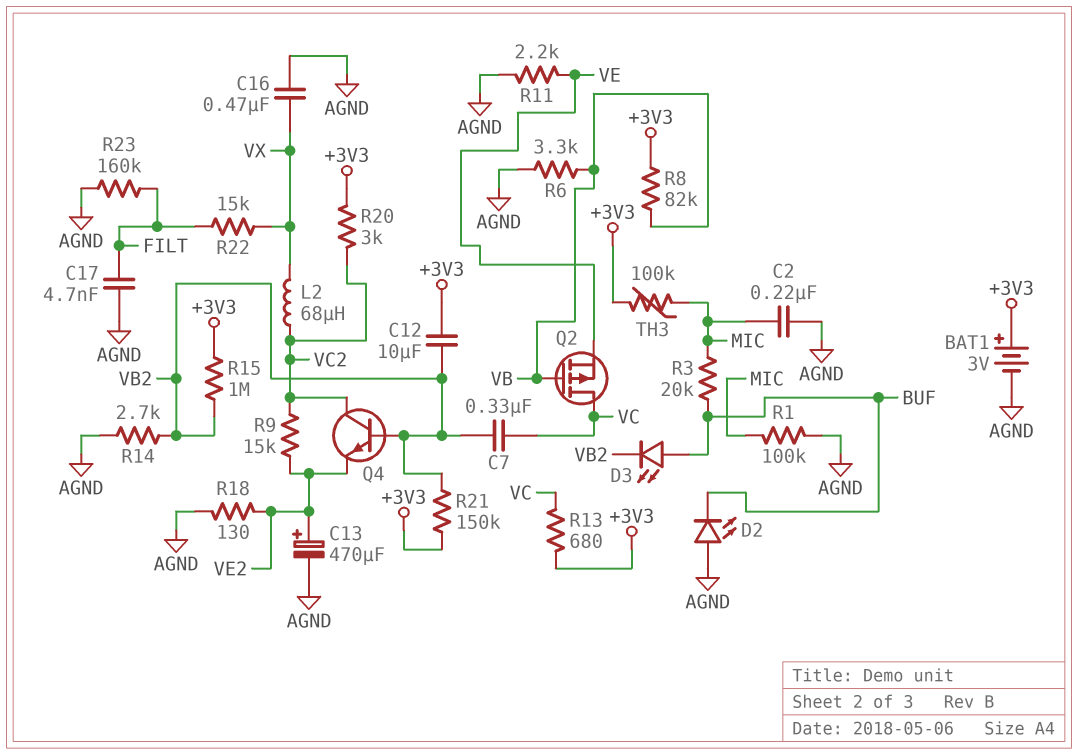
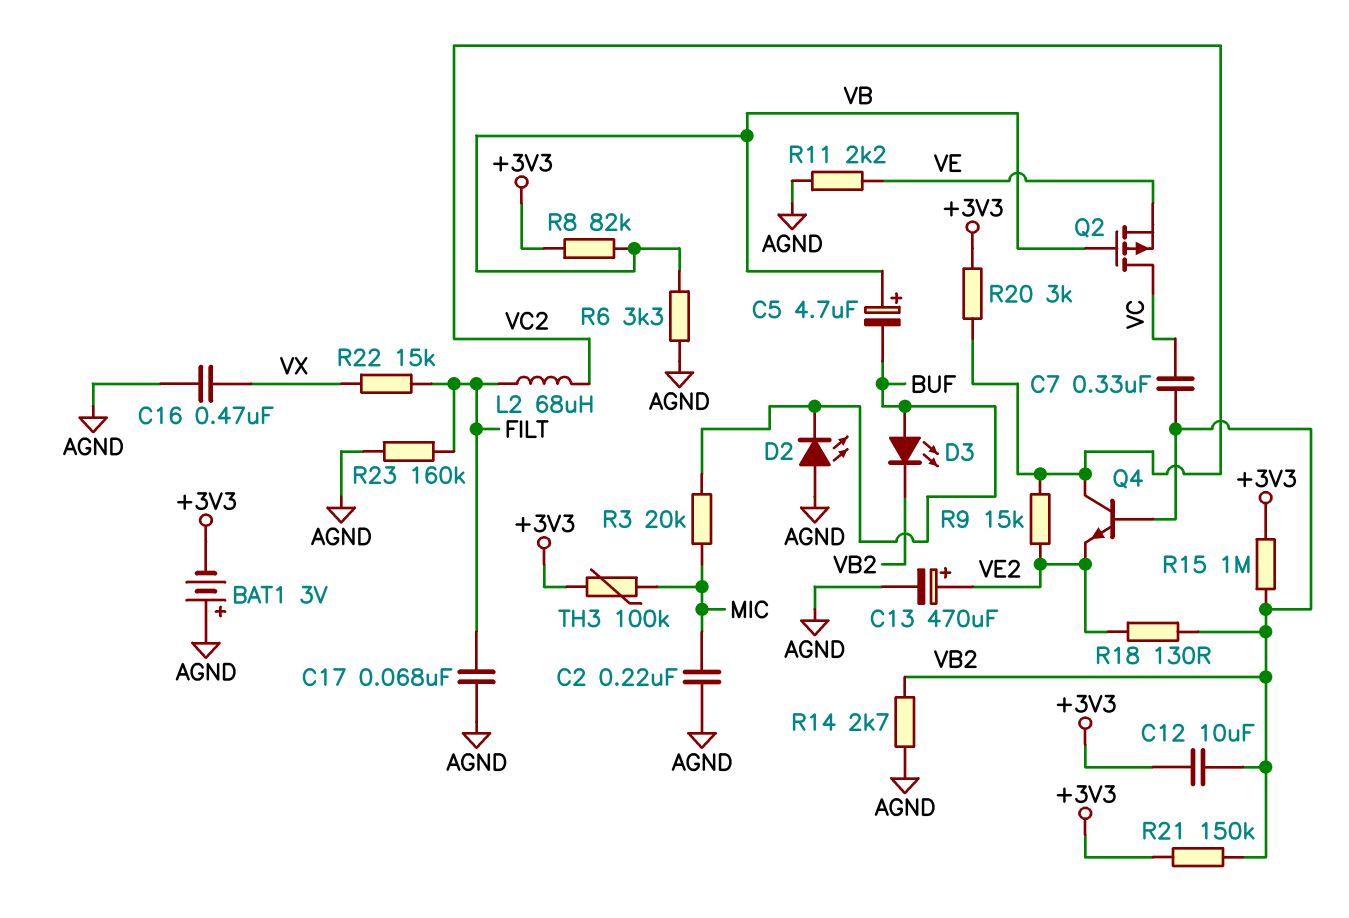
BAT1: 3V (plus +3V3, minus AGND) -> 3V (plus AGND, minus +3V3)
C5: none -> 4.7uF (plus VB, minus BUF)
C17: 4.7nF (AGND, FILT) -> 68nF (AGND, FILT)
L2: 68uH (VC2, VX) -> 68uH (FILT, VC2)
R1: 100k (AGND, MIC) -> none
R13: 680 (+3V3, VC) -> none
R18: 130 (AGND, VE2) -> 130 (VB2, VE2)

